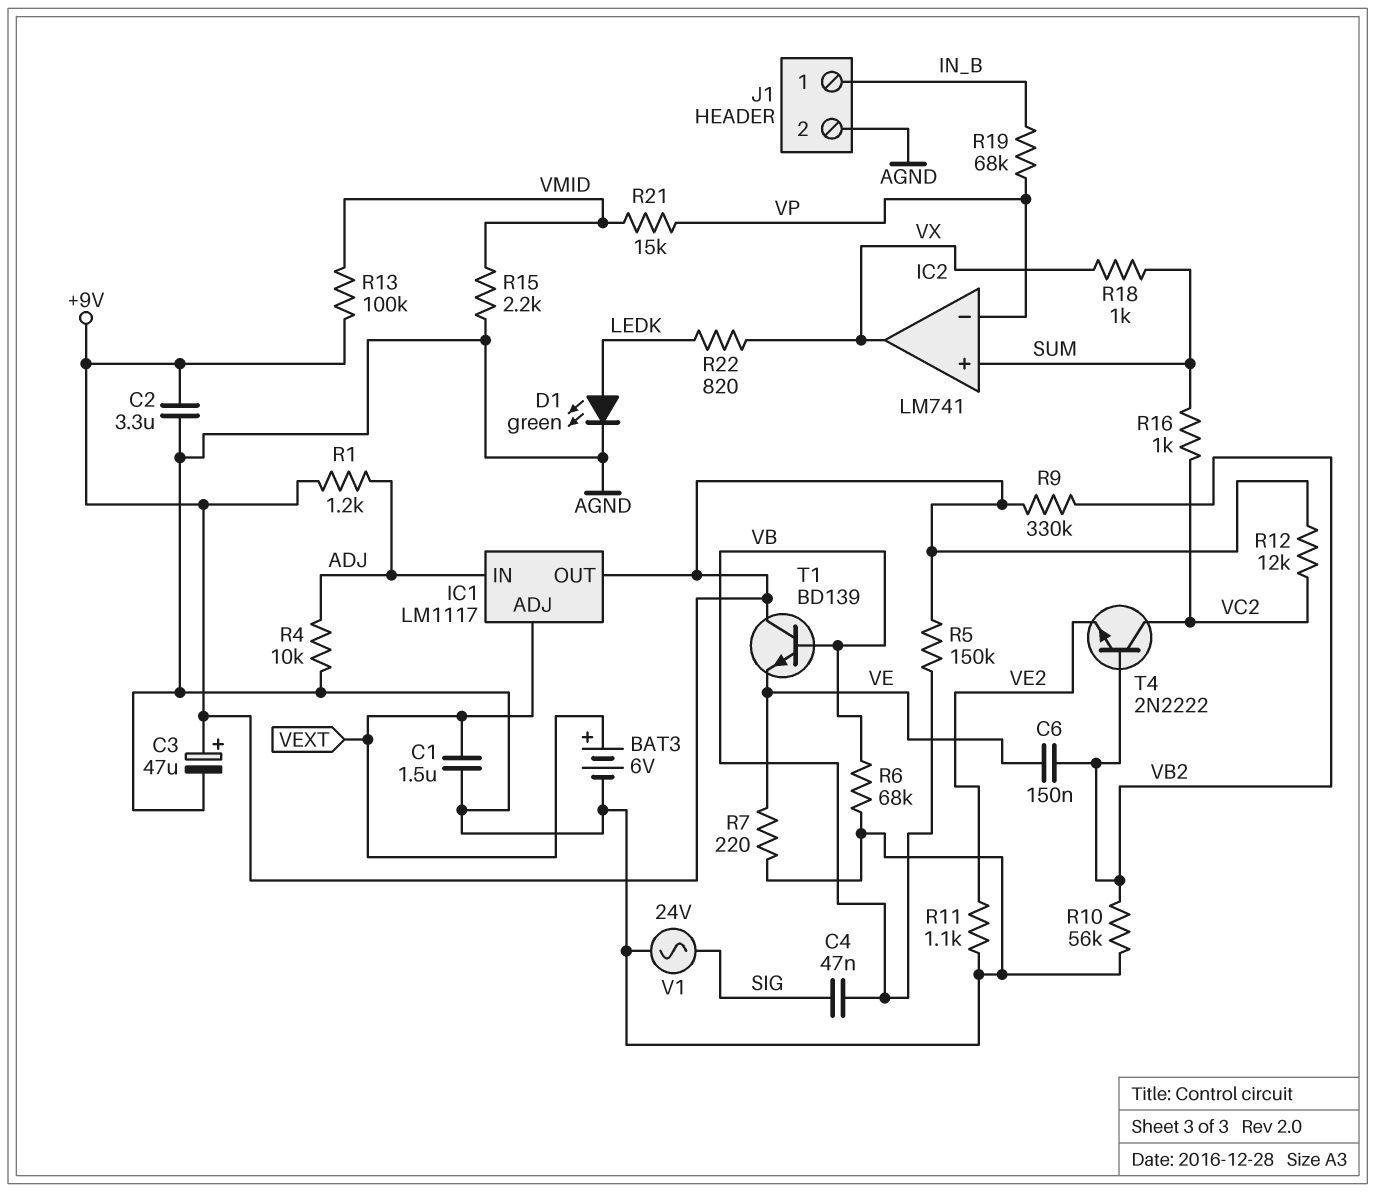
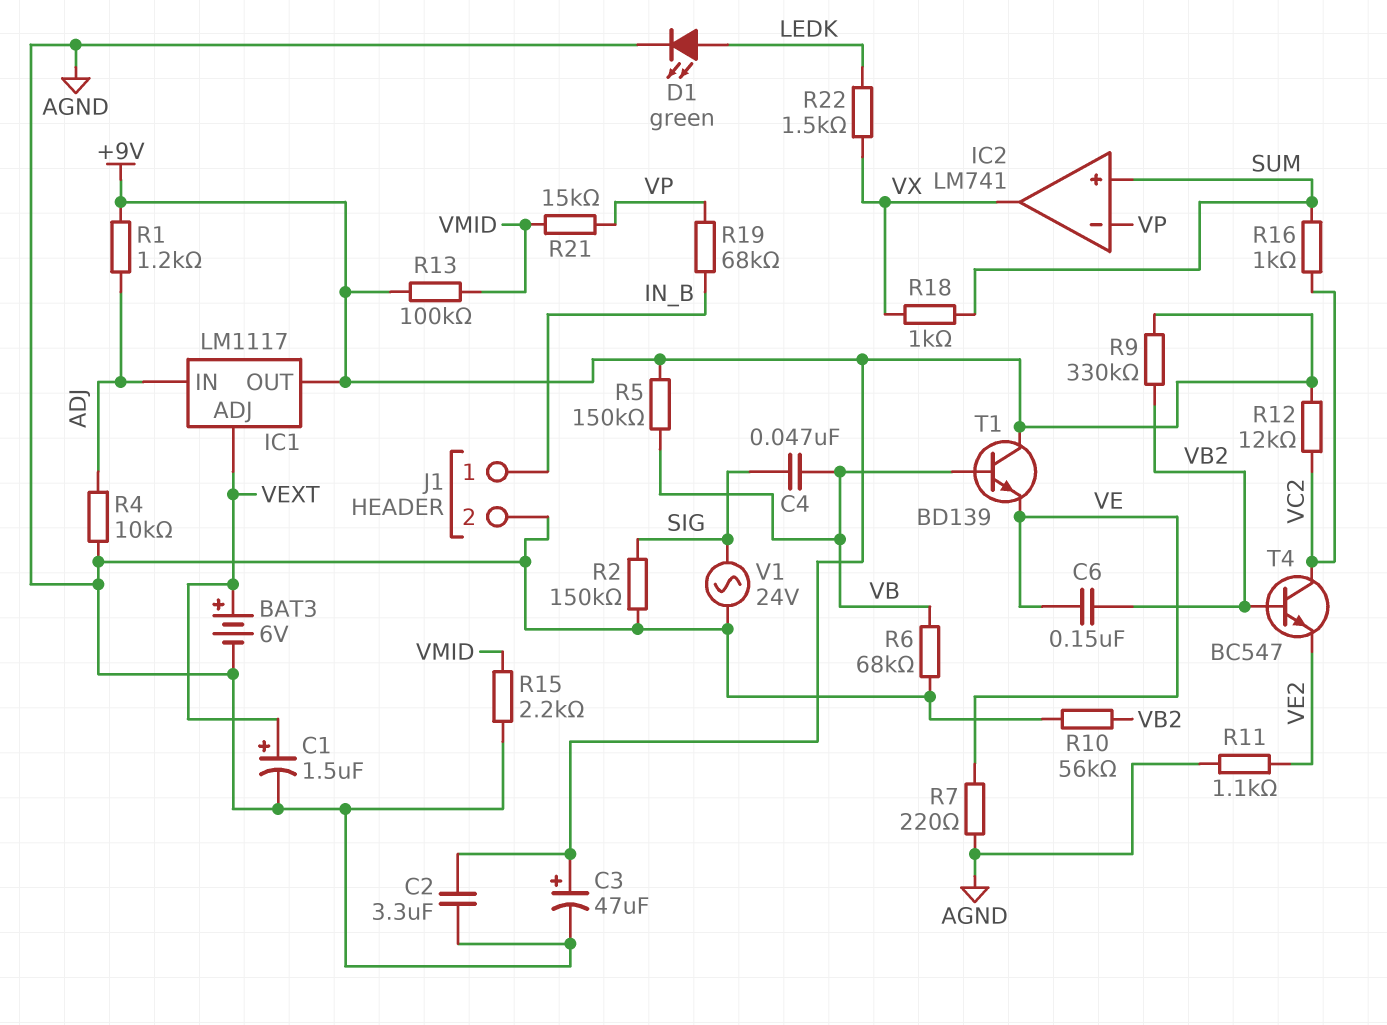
C1: 1.5uF (AGND, VEXT) -> 1.5uF (plus VEXT, minus AGND)
R2: none -> 150k (AGND, SIG)
R22: 820 (LEDK, VX) -> 1.5k (LEDK, VX)
T4: NPN 2N2222 (B VB2, C VC2, E VE2) -> NPN BC547 (B VB2, C VC2, E VE2)

